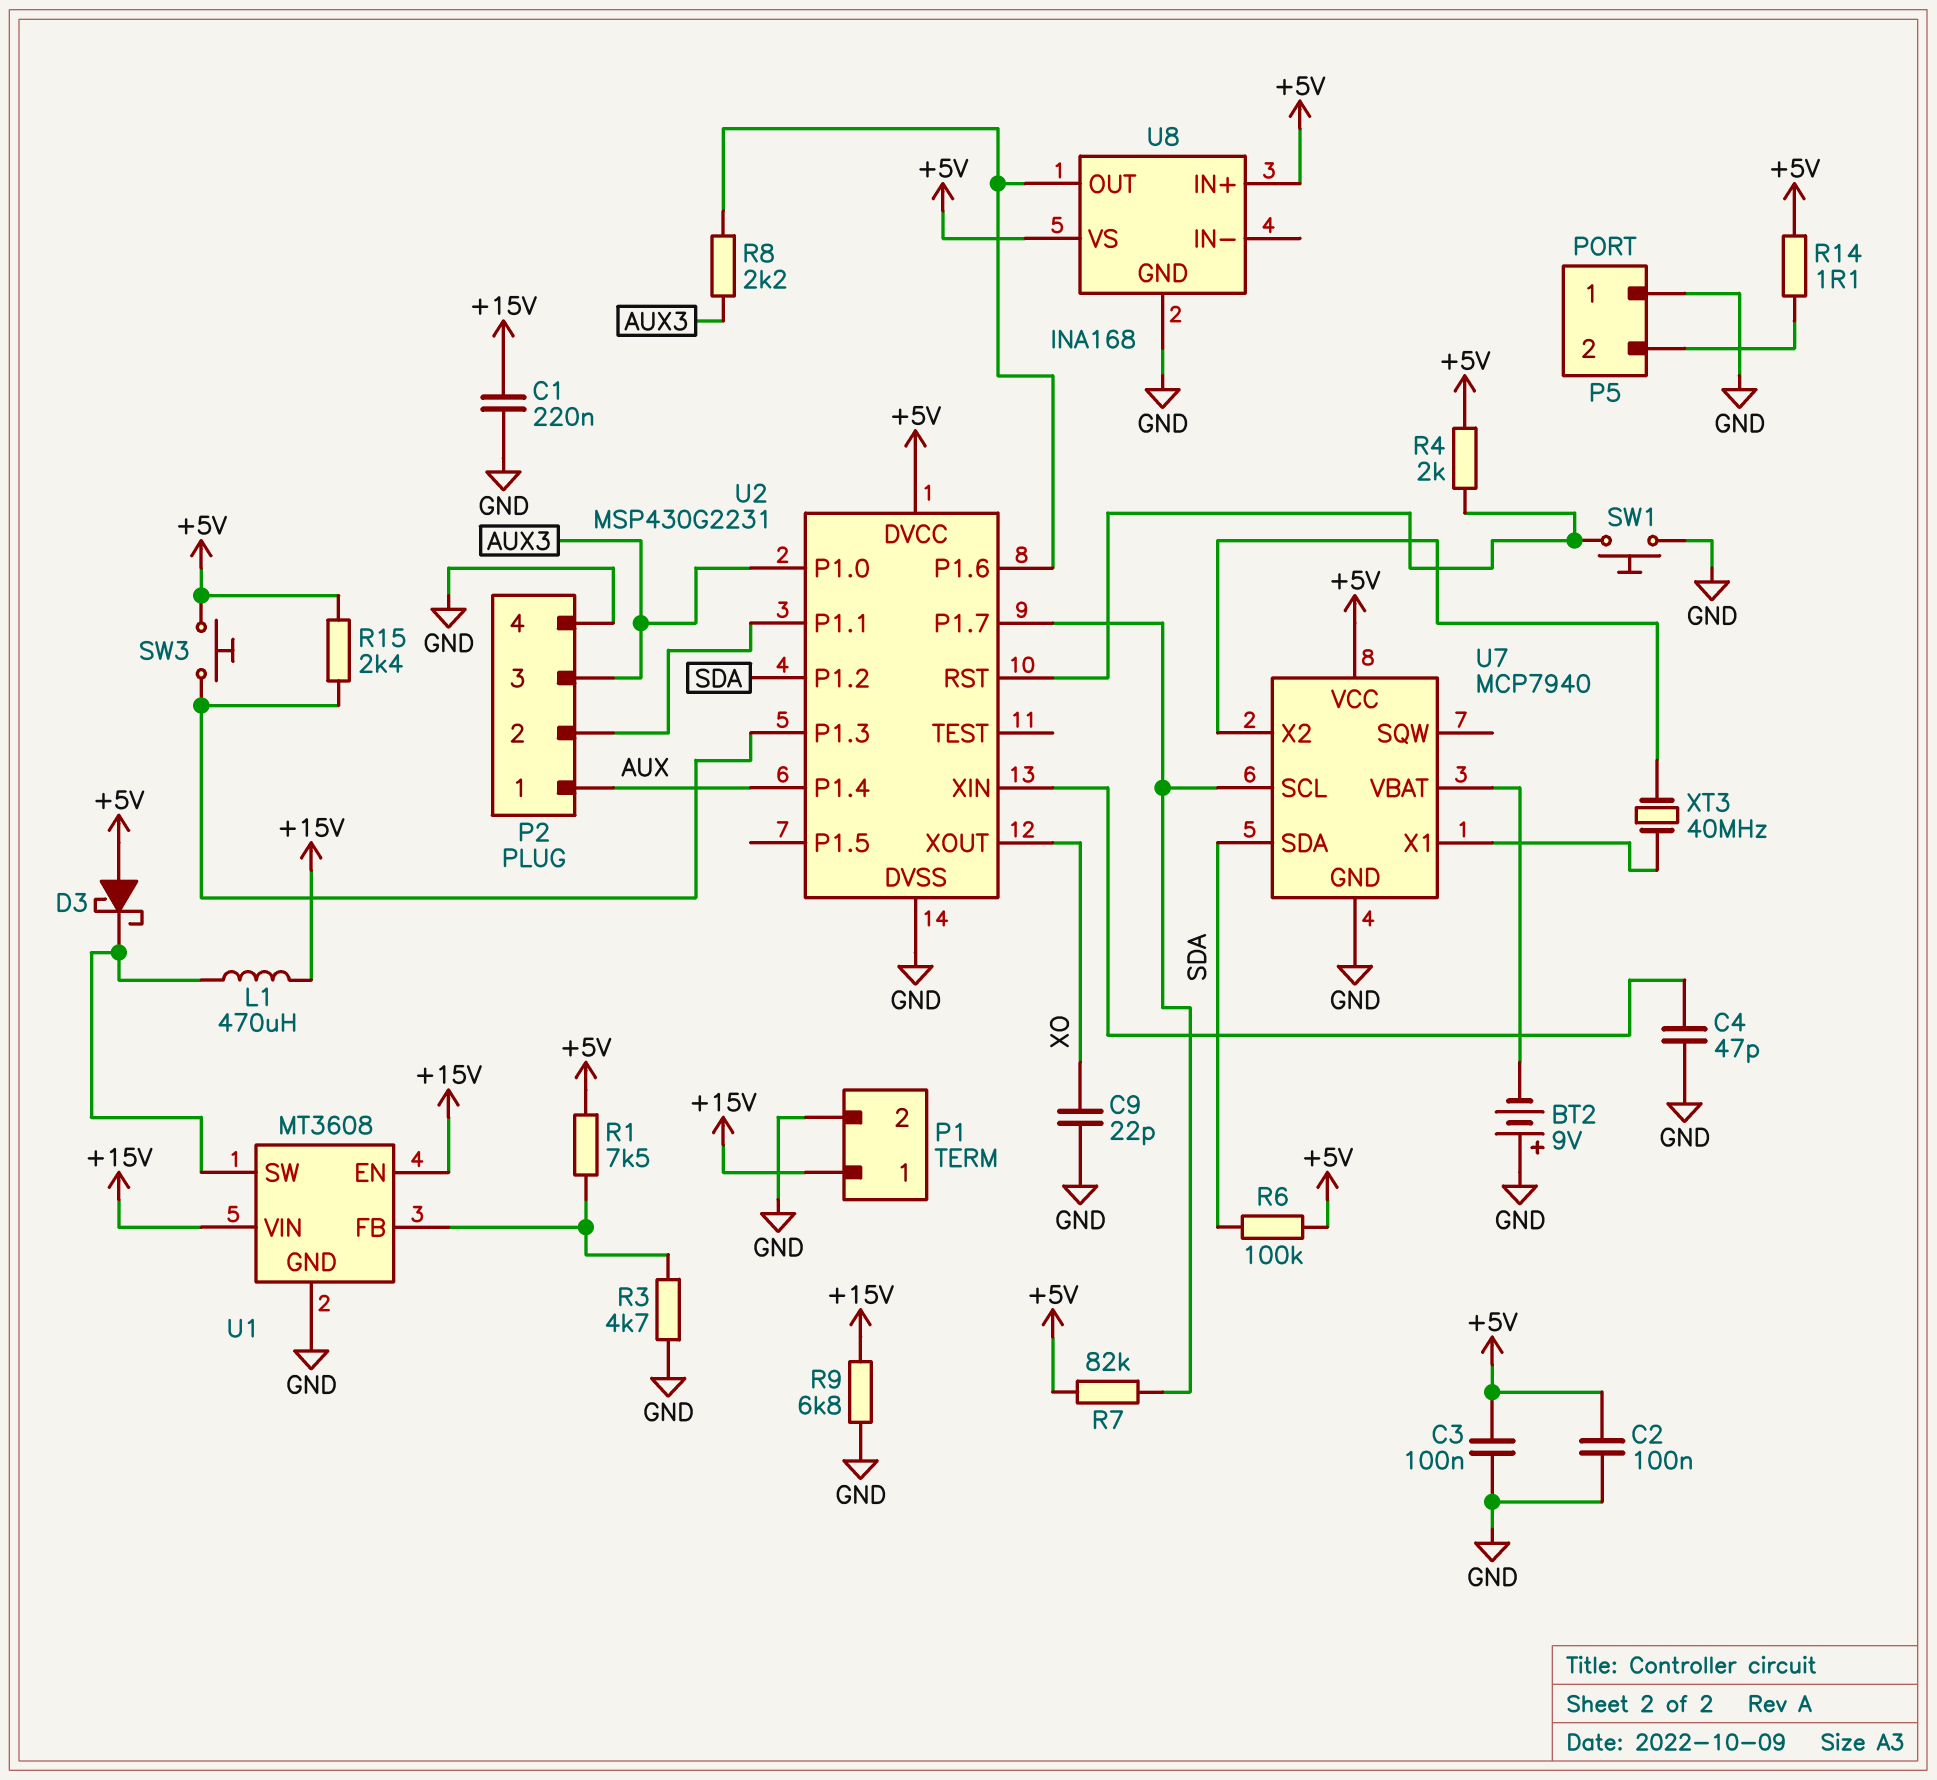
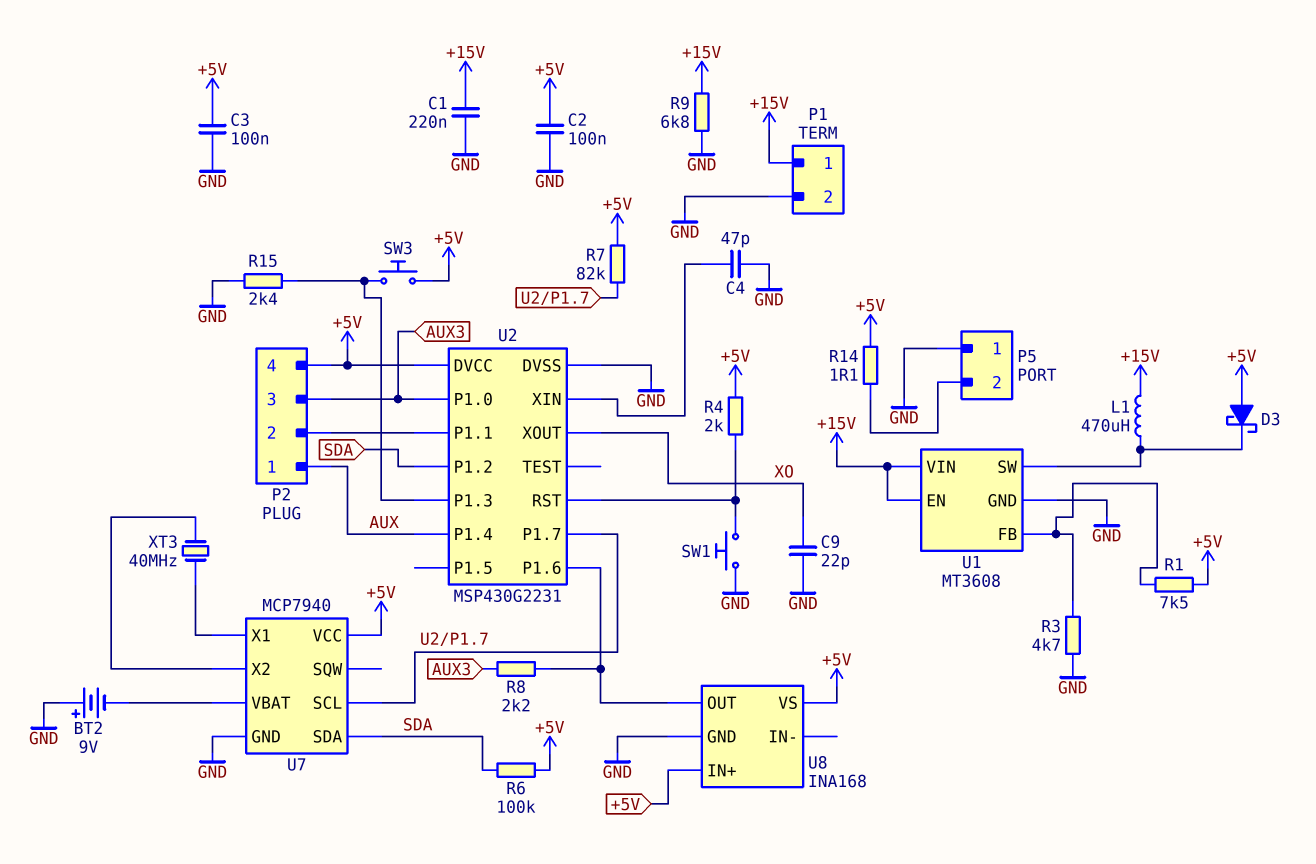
P2 pin 4: GND -> +5V
R15: 2.4k (+5V, U2/P1.3) -> 2.4k (GND, U2/P1.3)

